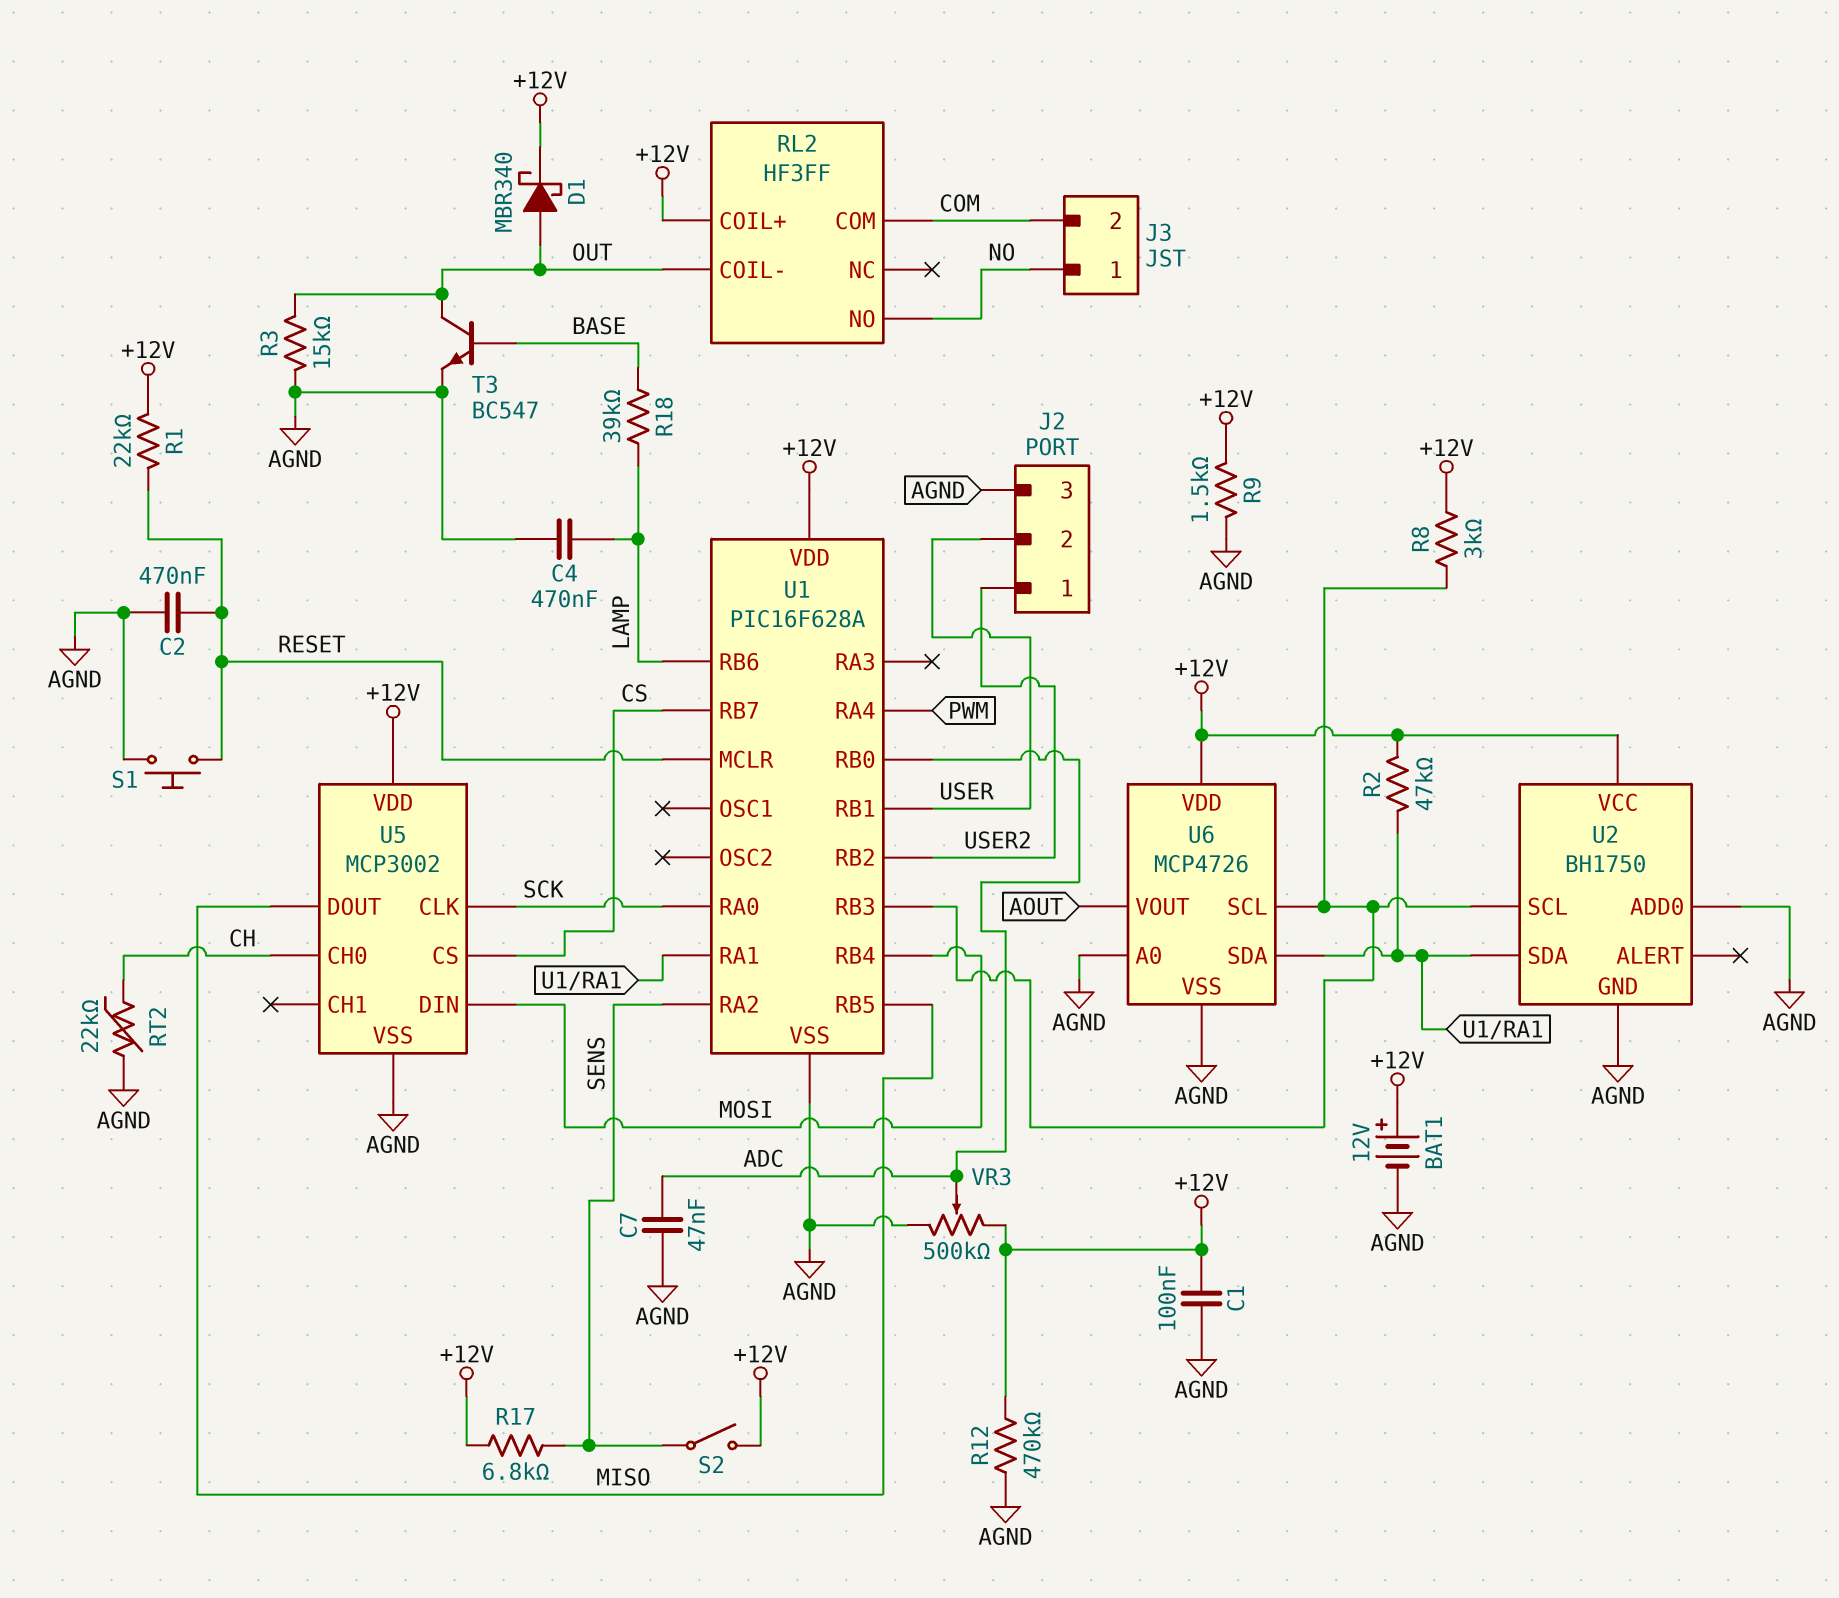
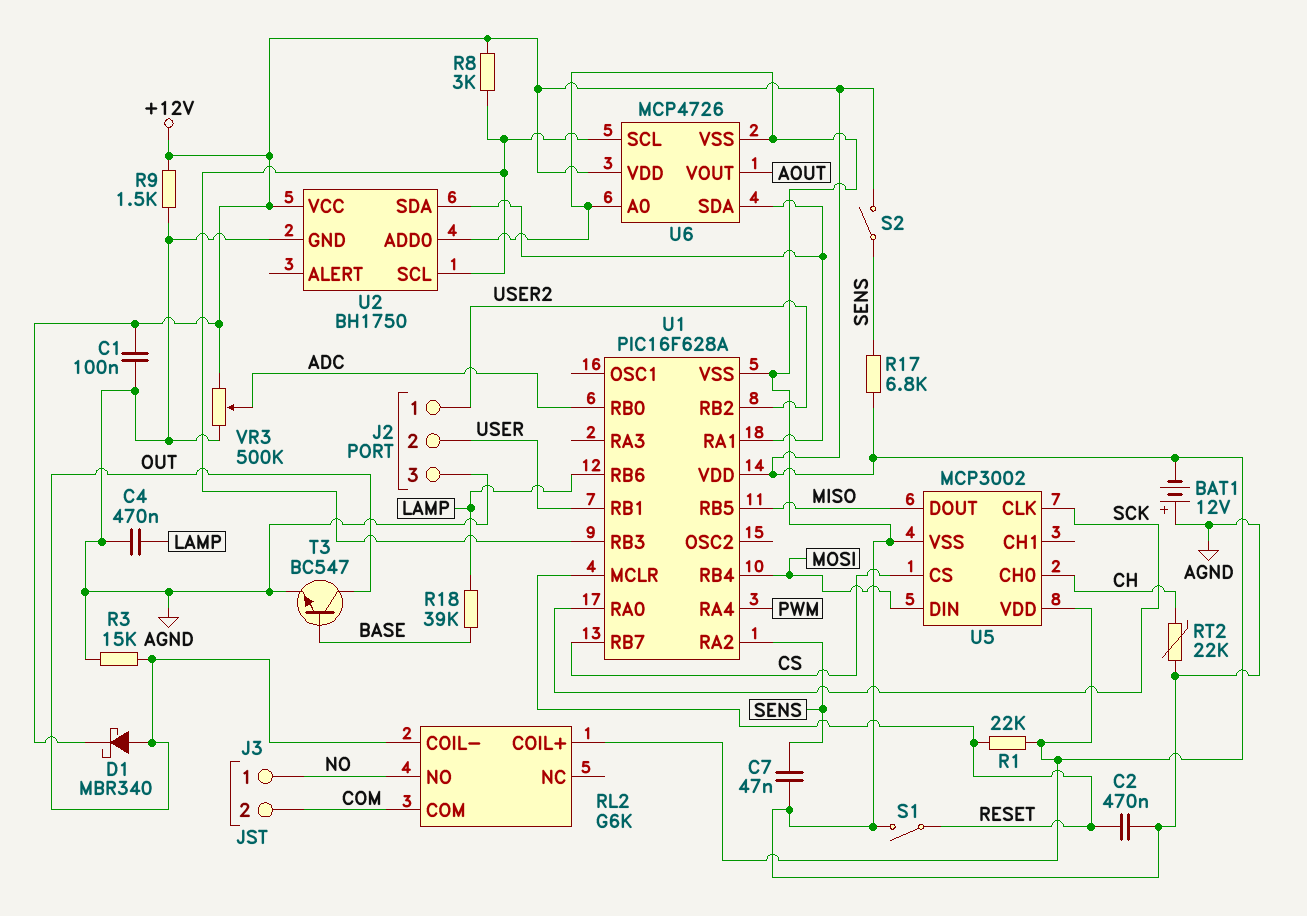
BAT1: 12V (plus +12V, minus AGND) -> 12V (plus AGND, minus +12V)
C7: 47nF (ADC, AGND) -> 47nF (AGND, SENS)
R2: 47k (+12V, U1/RA1) -> none
R12: 470k (+12V, AGND) -> none
RL2: HF3FF -> G6K
S1: button (AGND, RESET) -> switch (AGND, RESET)

